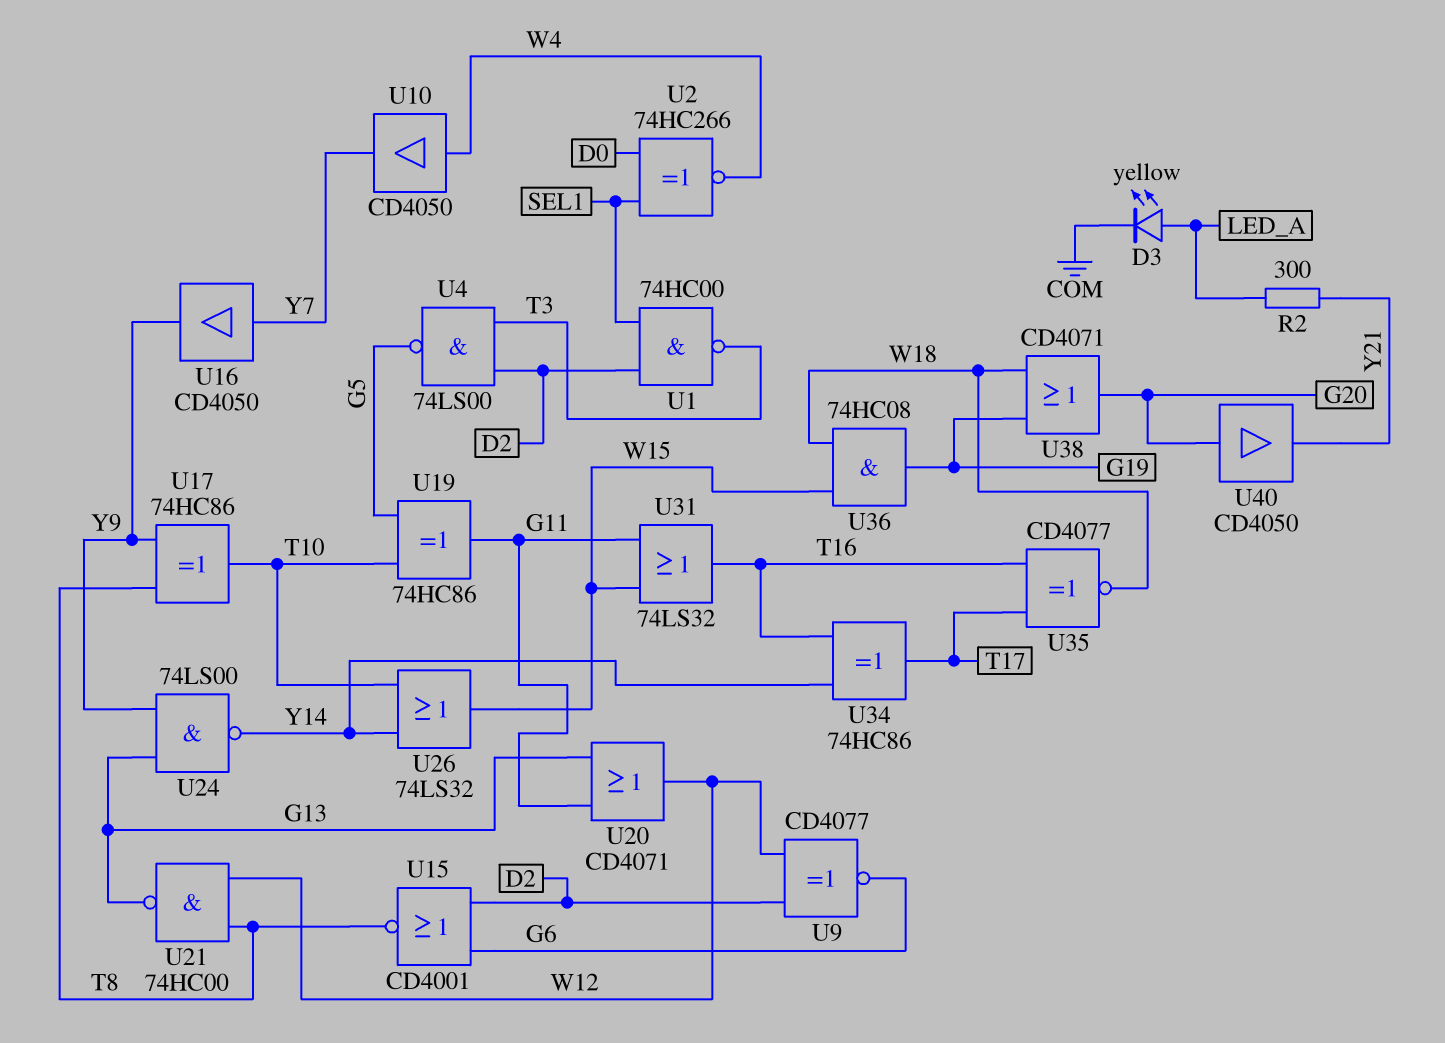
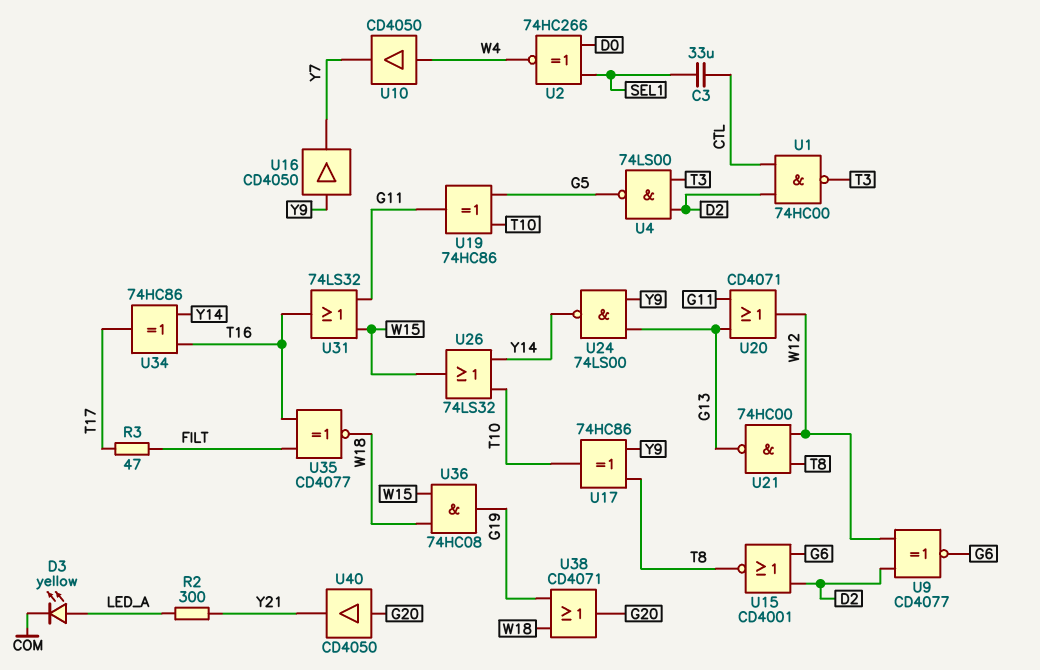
C3: none -> 33uF (CTL, SEL1)
R3: none -> 47 (FILT, T17)
U1: NAND 74HC00 (in D2, in SEL1, out T3) -> NAND 74HC00 (in CTL, in D2, out T3)
U16: buffer CD4050 (in Y7, out Y9) -> buffer CD4050 (in Y9, out Y7)
U35: XNOR CD4077 (in T16, in T17, out W18) -> XNOR CD4077 (in FILT, in T16, out W18)

